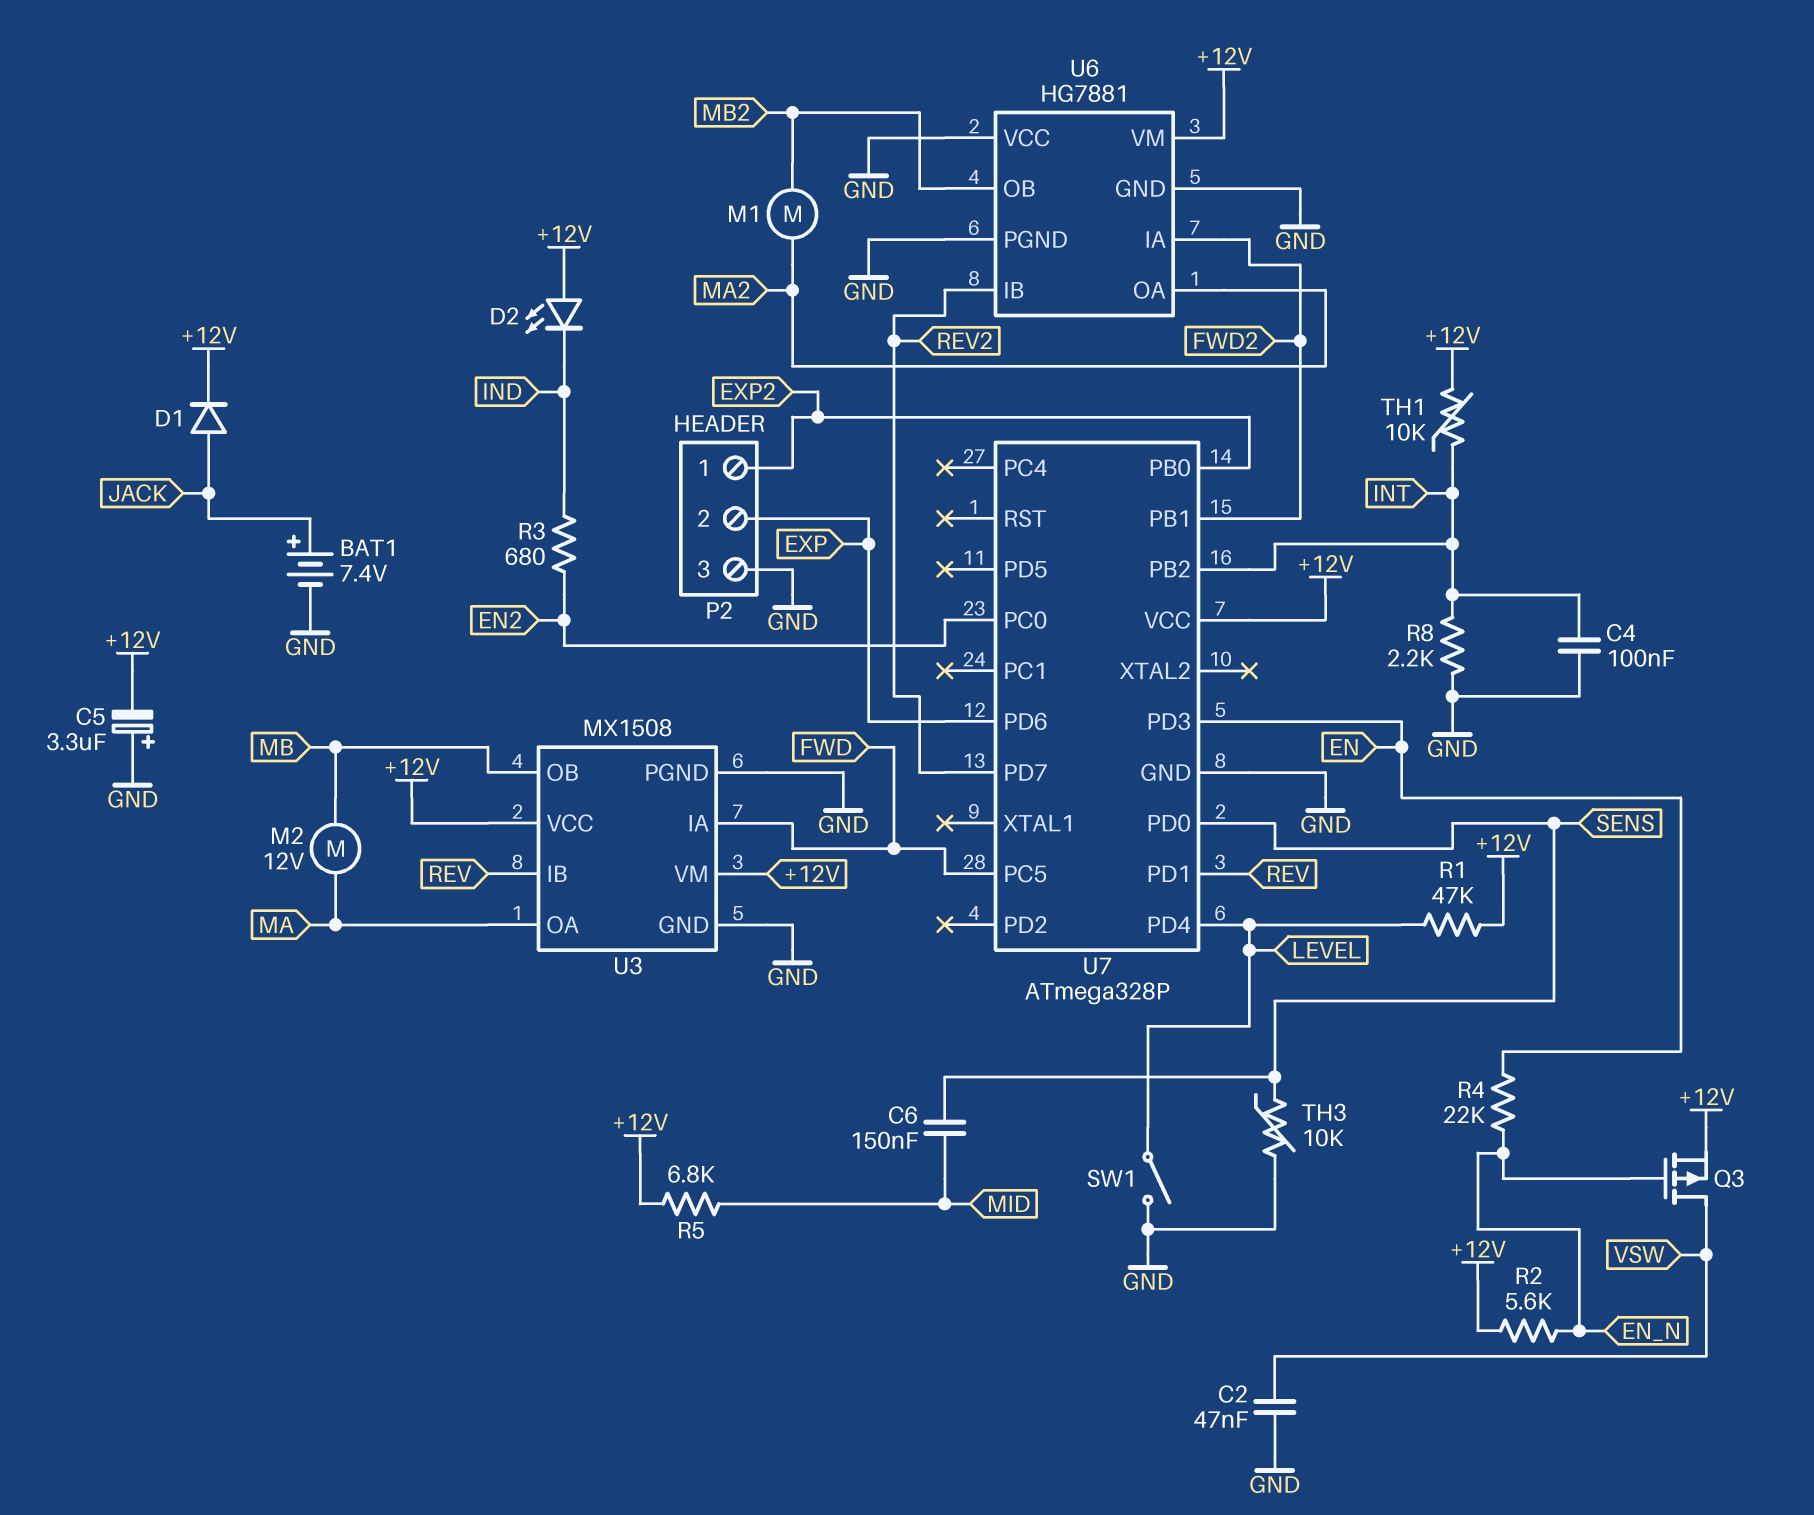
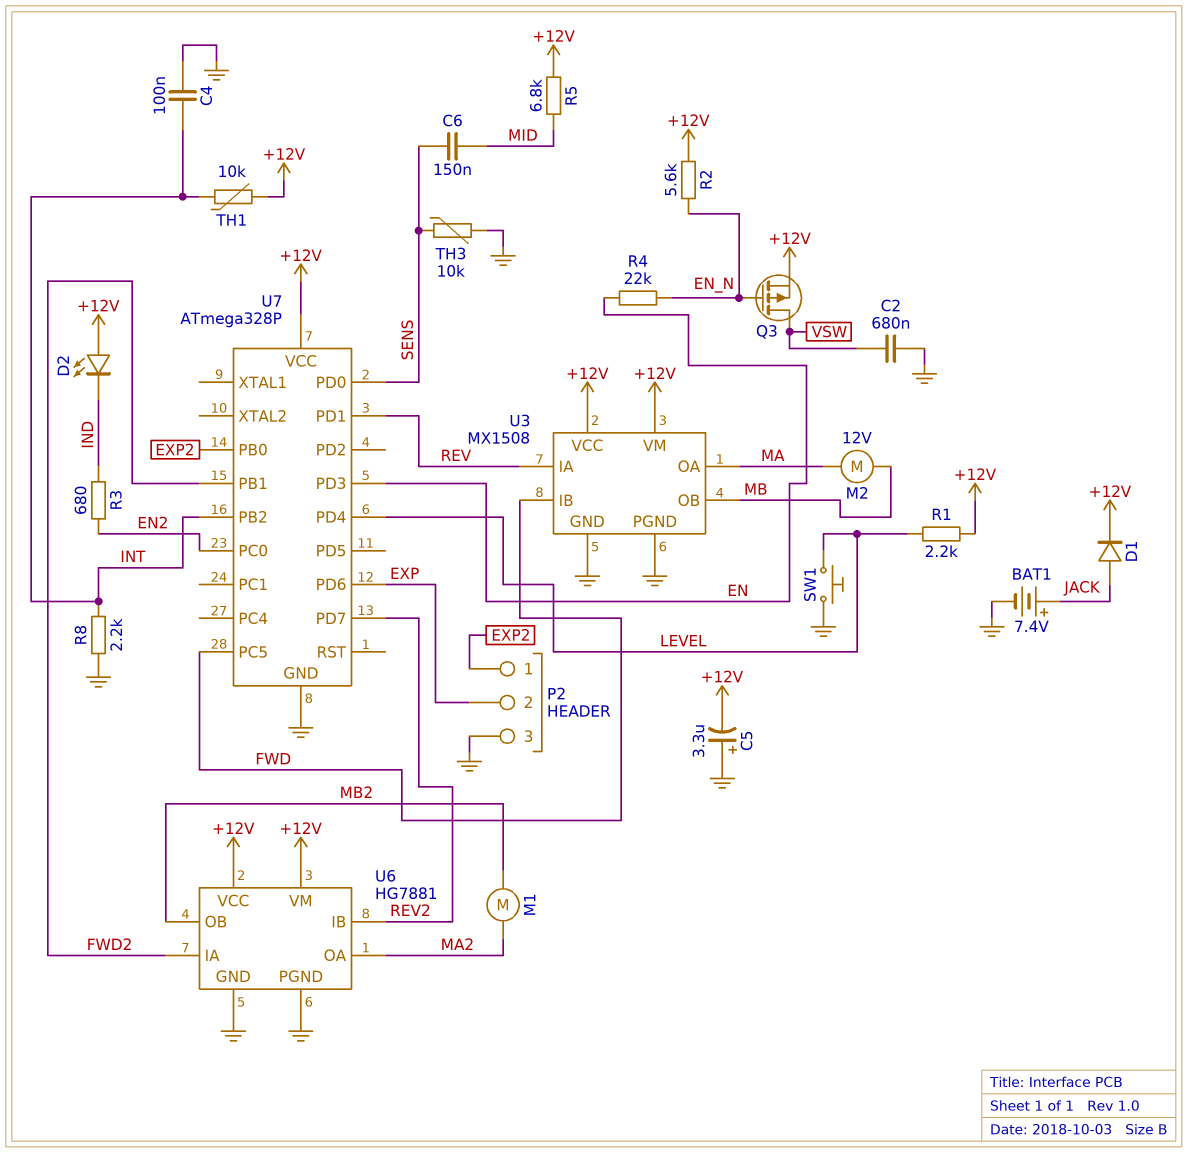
C2: 47nF (GND, VSW) -> 680nF (GND, VSW)
R1: 47k (+12V, LEVEL) -> 2.2k (+12V, LEVEL)
SW1: switch (GND, LEVEL) -> button (GND, LEVEL)
U3 pin IA: FWD -> REV
U3 pin IB: REV -> FWD
U6 pin VCC: GND -> +12V

